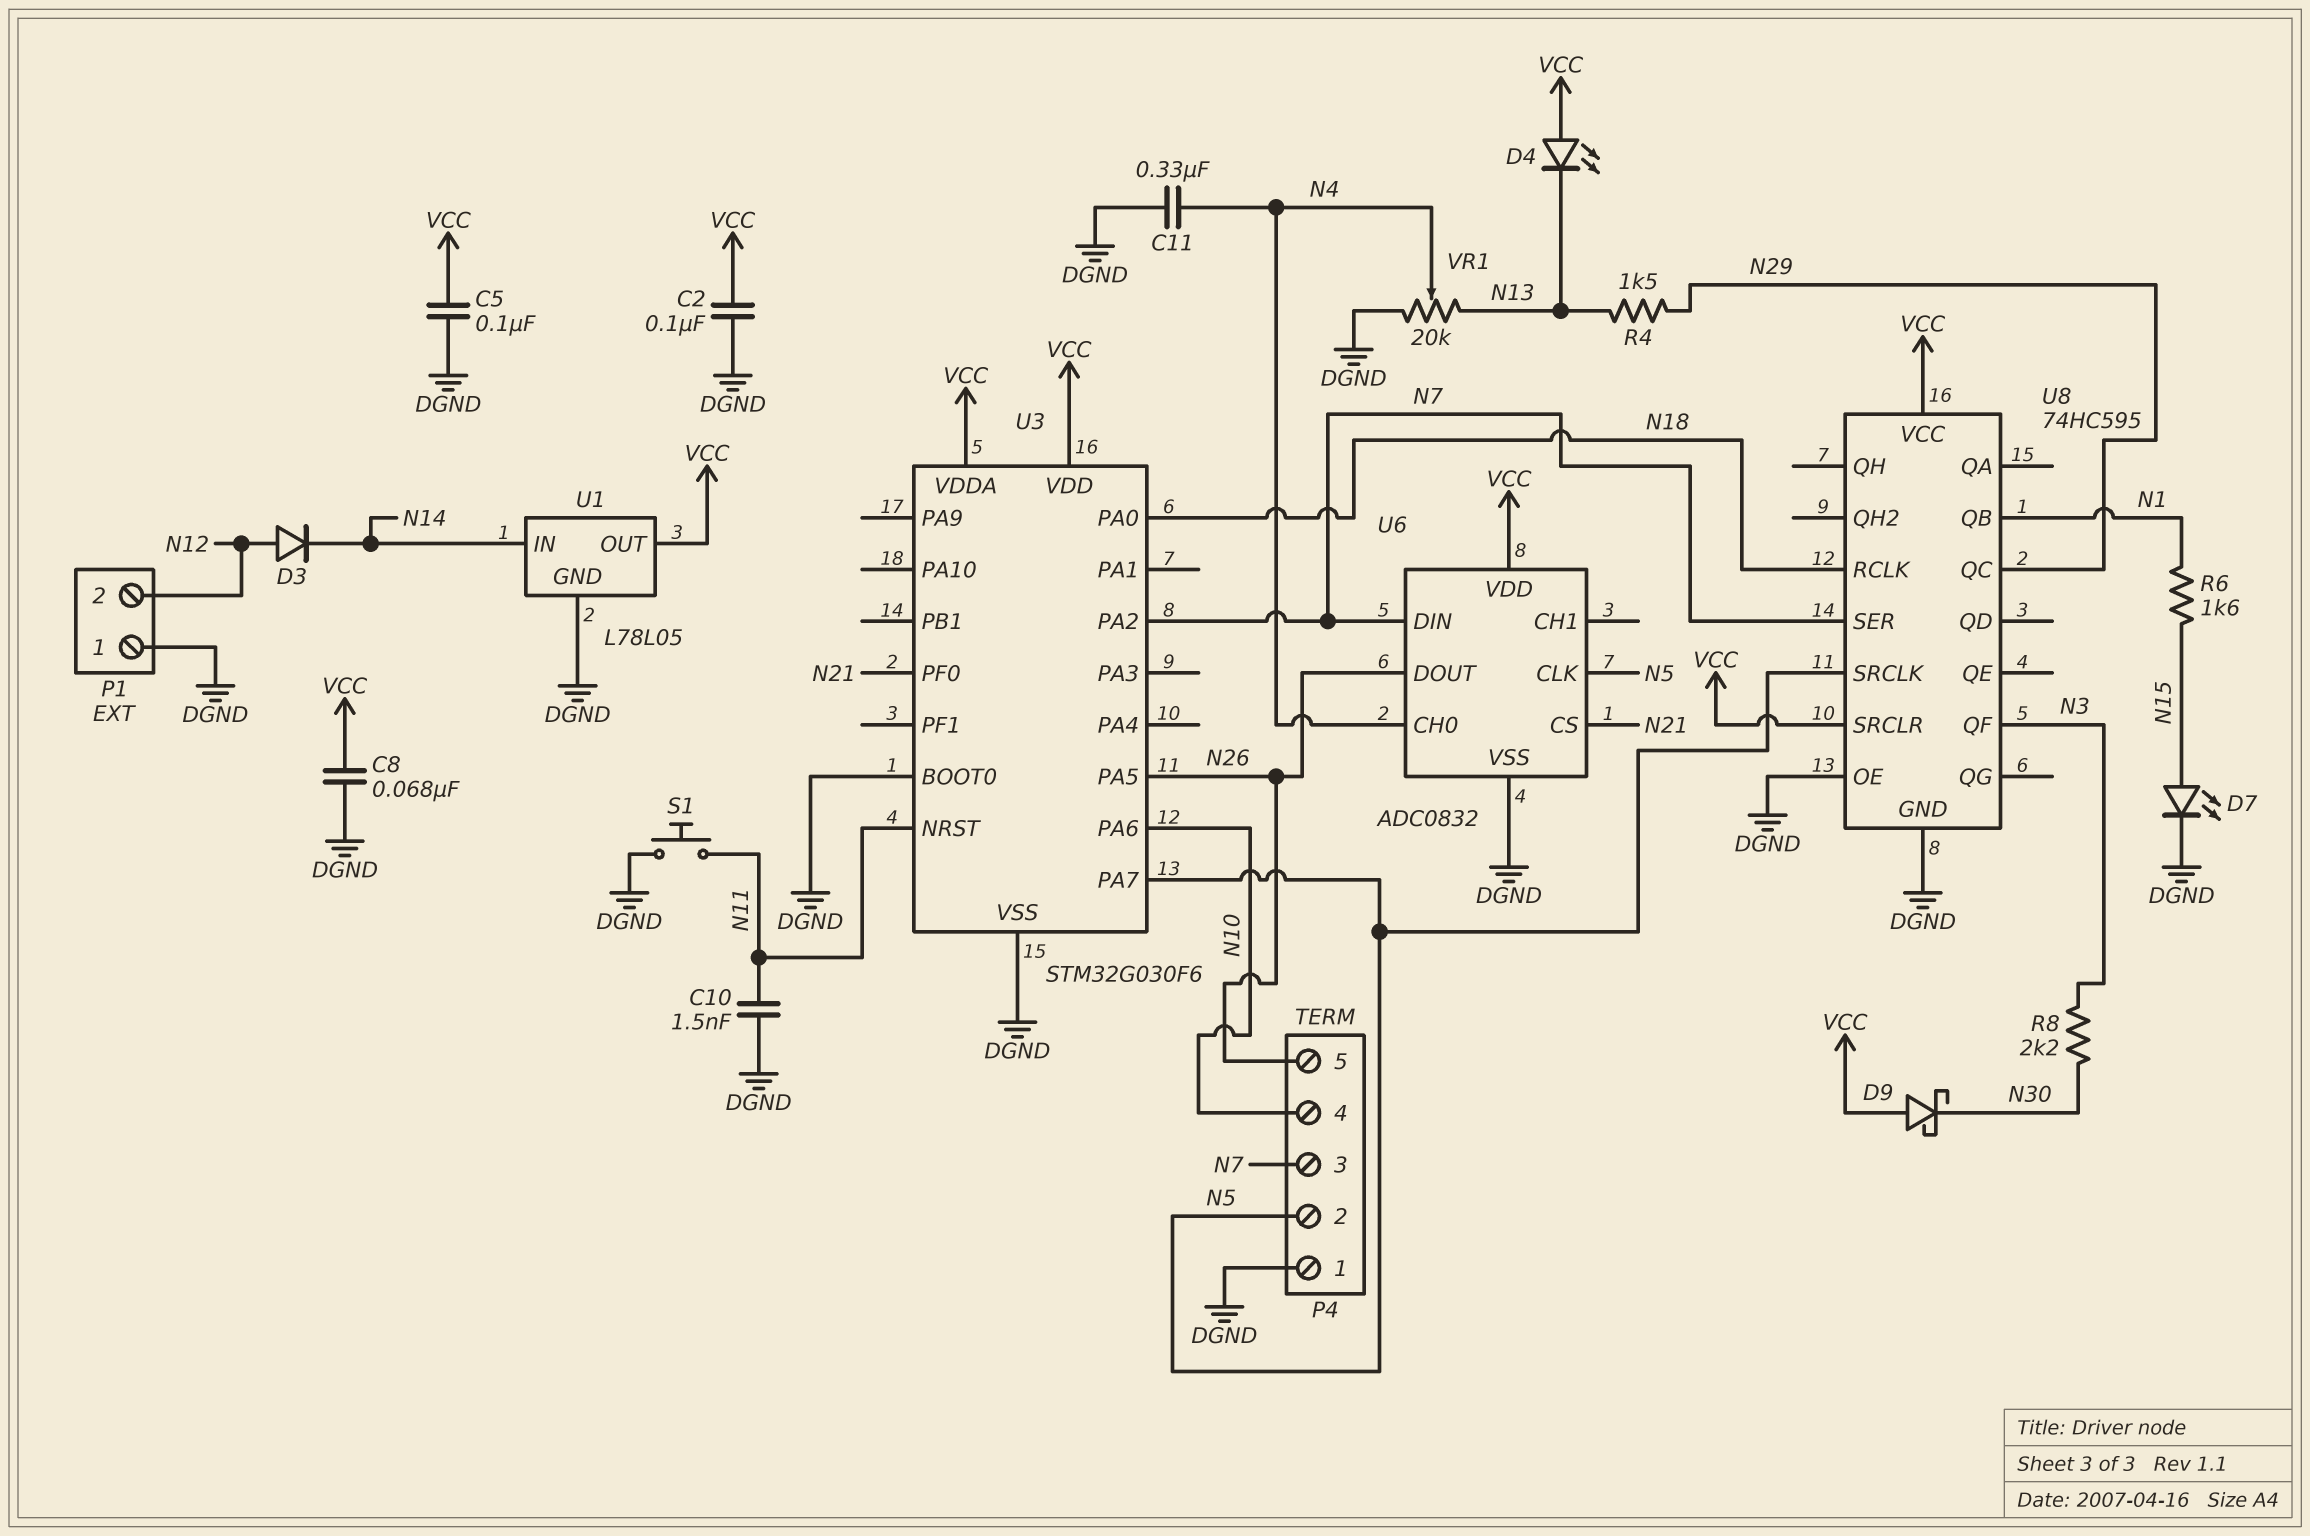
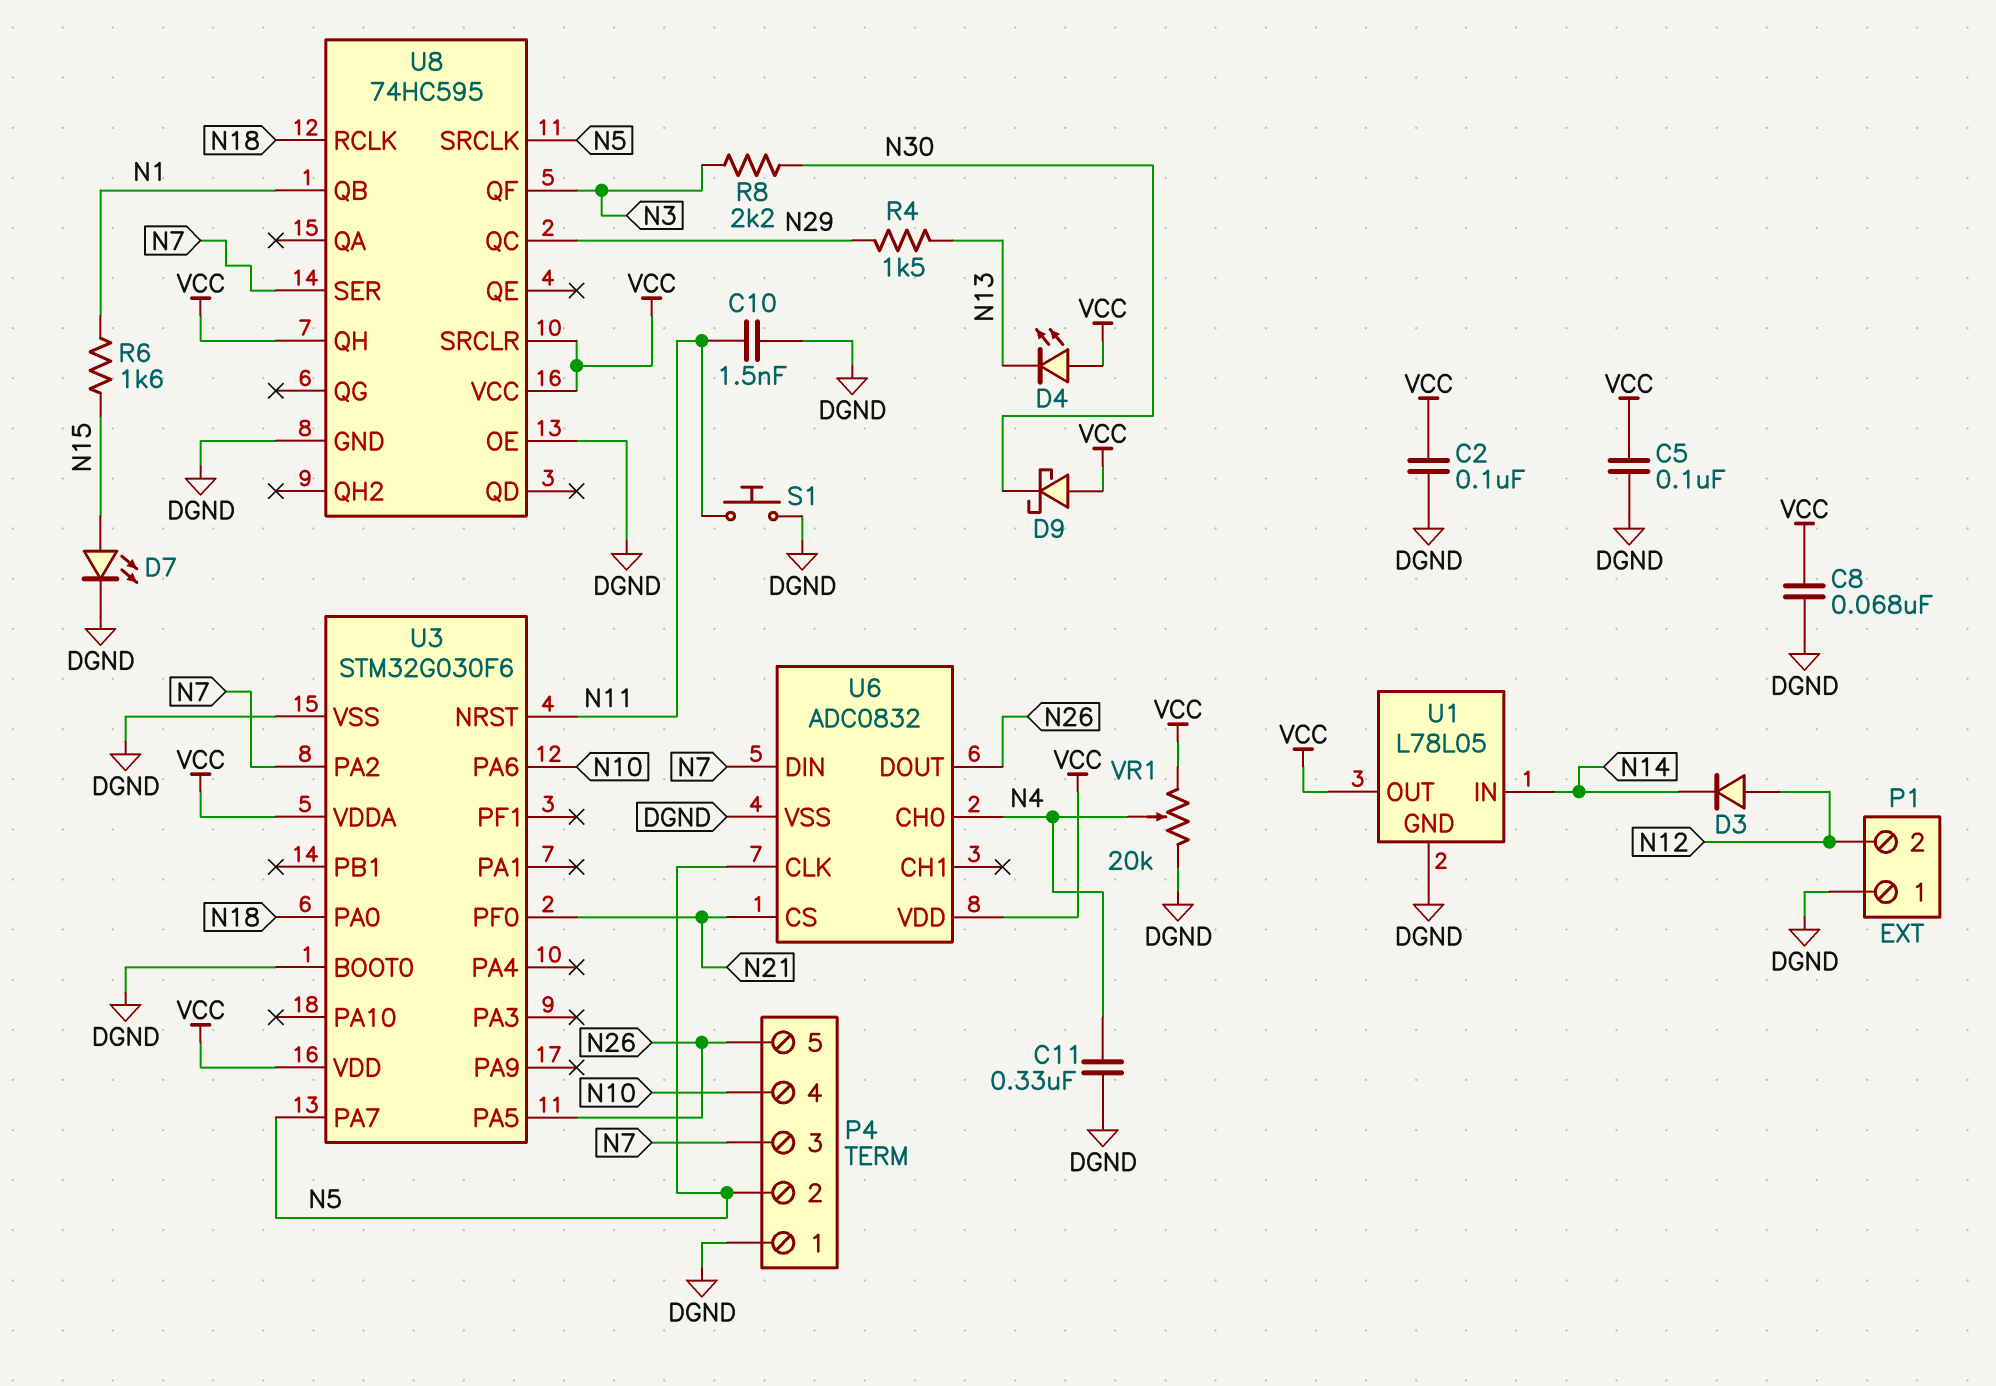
U8 pin QH: none -> VCC
VR1: 20k (DGND, N13, wiper N4) -> 20k (DGND, VCC, wiper N4)

